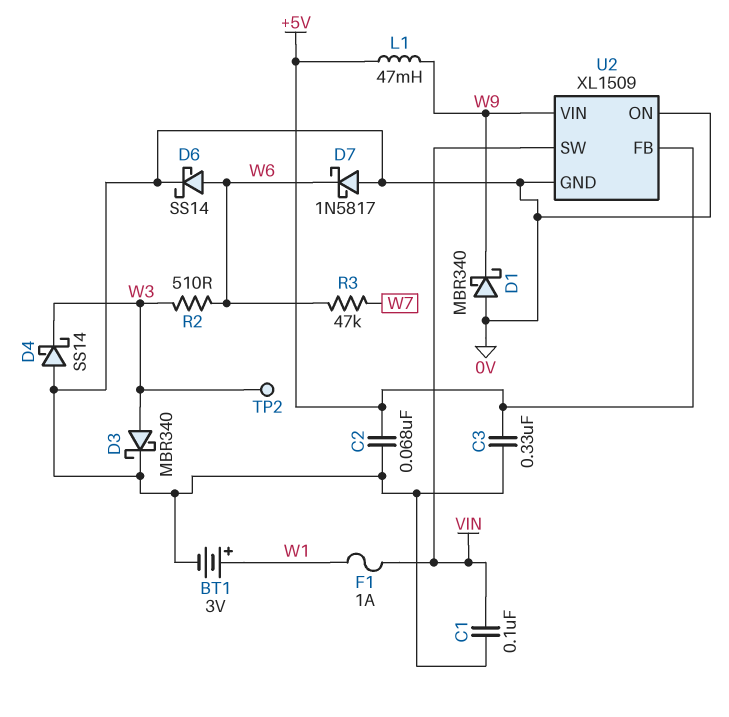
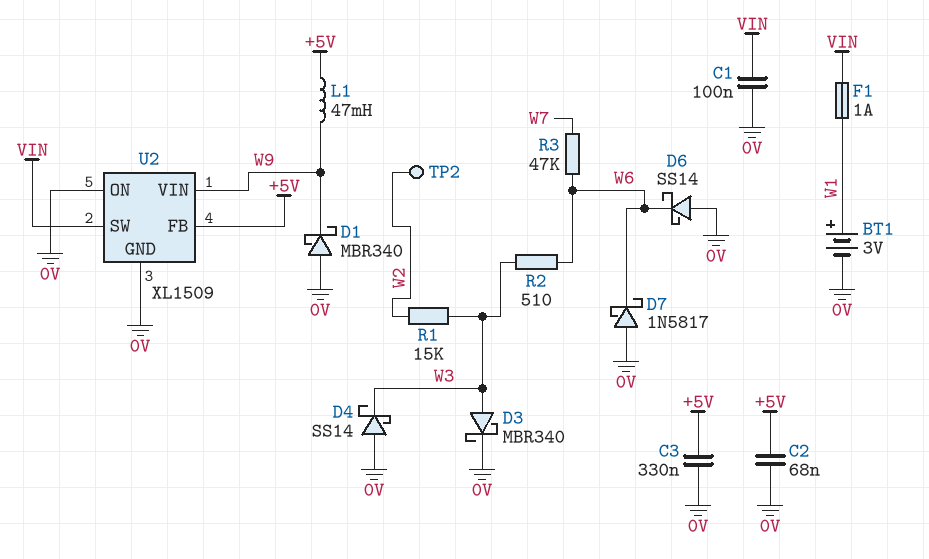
D6: schottky SS14 (A W6, K 0V) -> schottky SS14 (A 0V, K W6)
R1: none -> 15k (W2, W3)
TP2: test point (W3) -> test point (W2)

